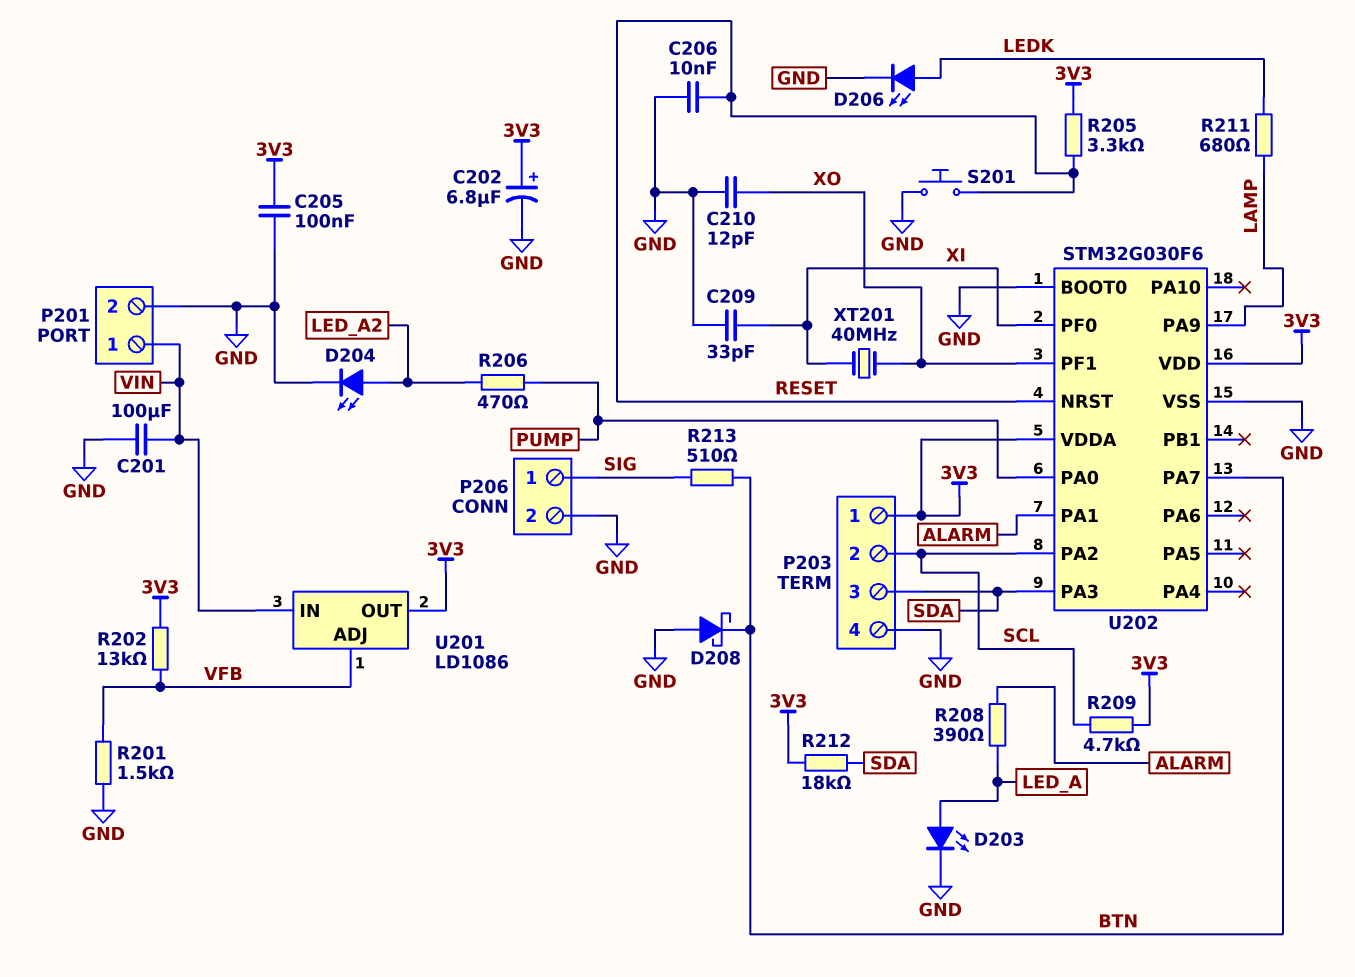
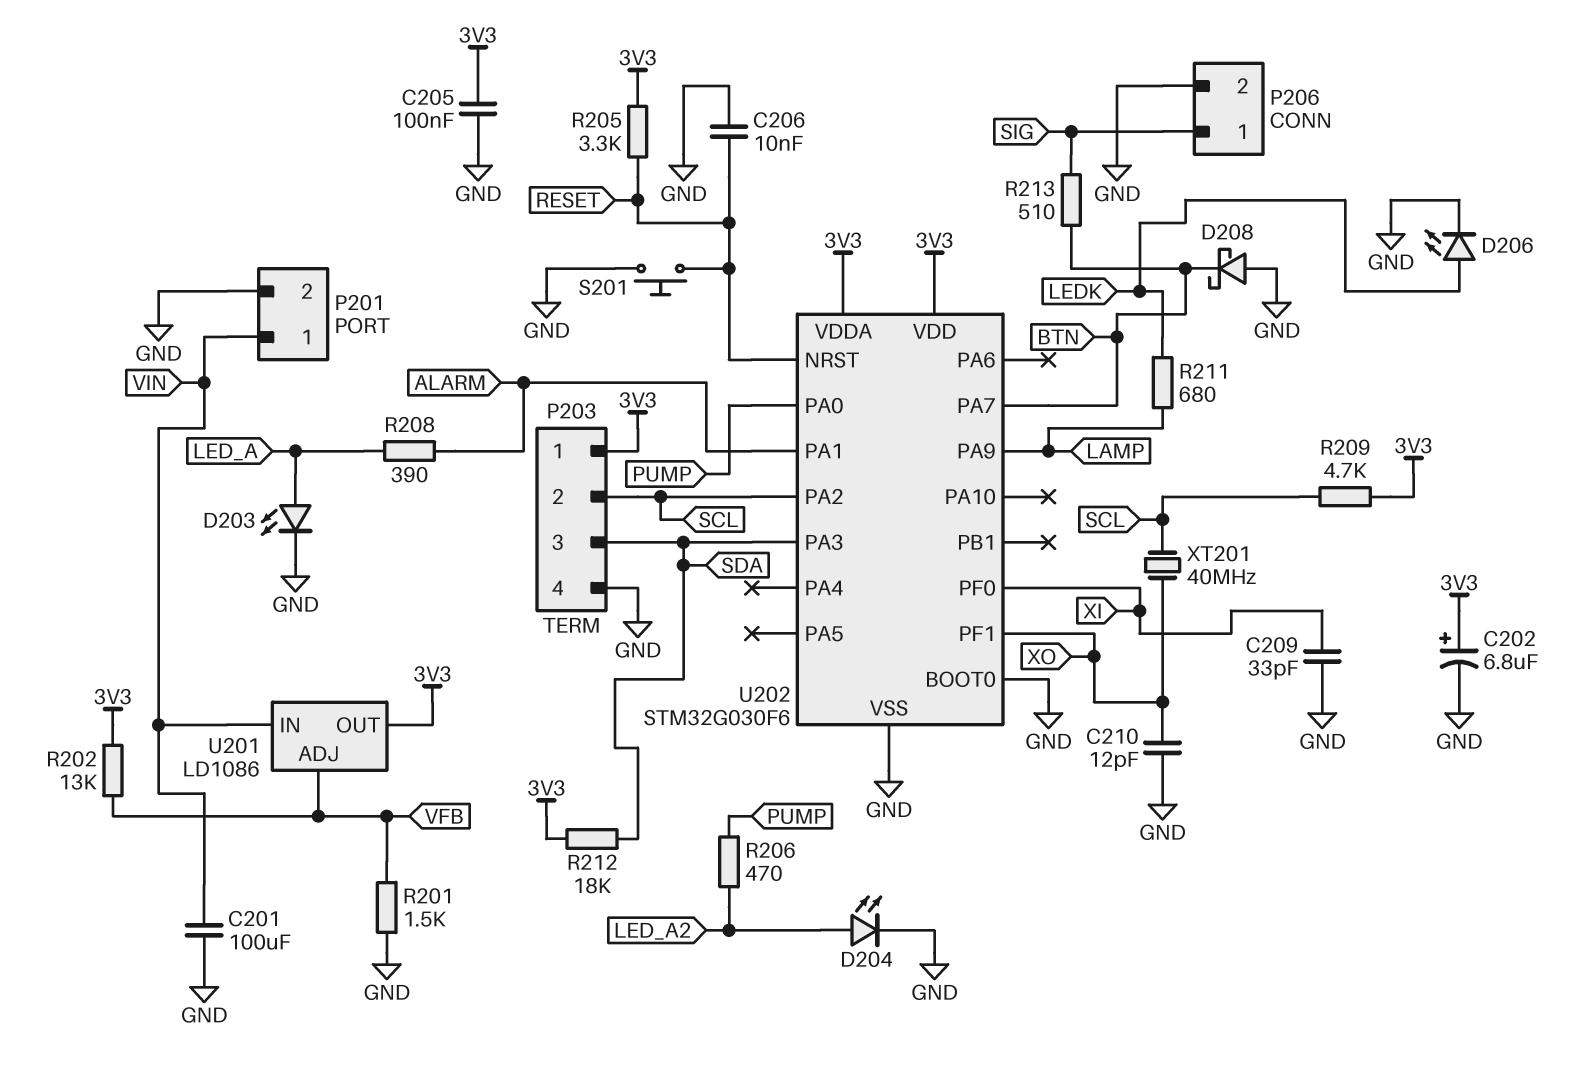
XT201: 40MHz (XI, XO) -> 40MHz (SCL, XO)

